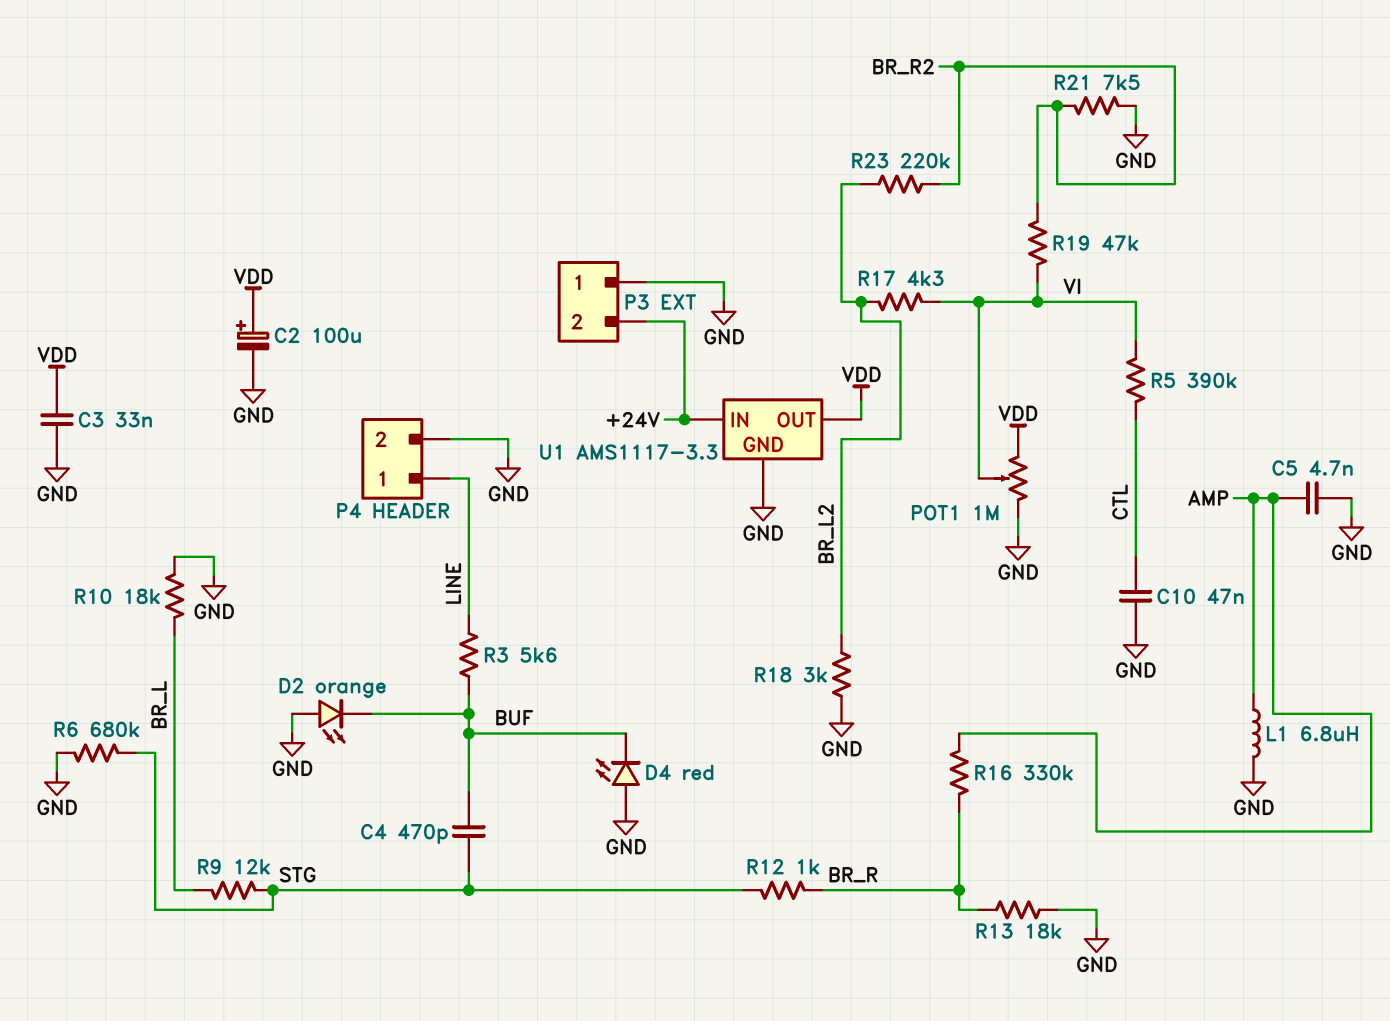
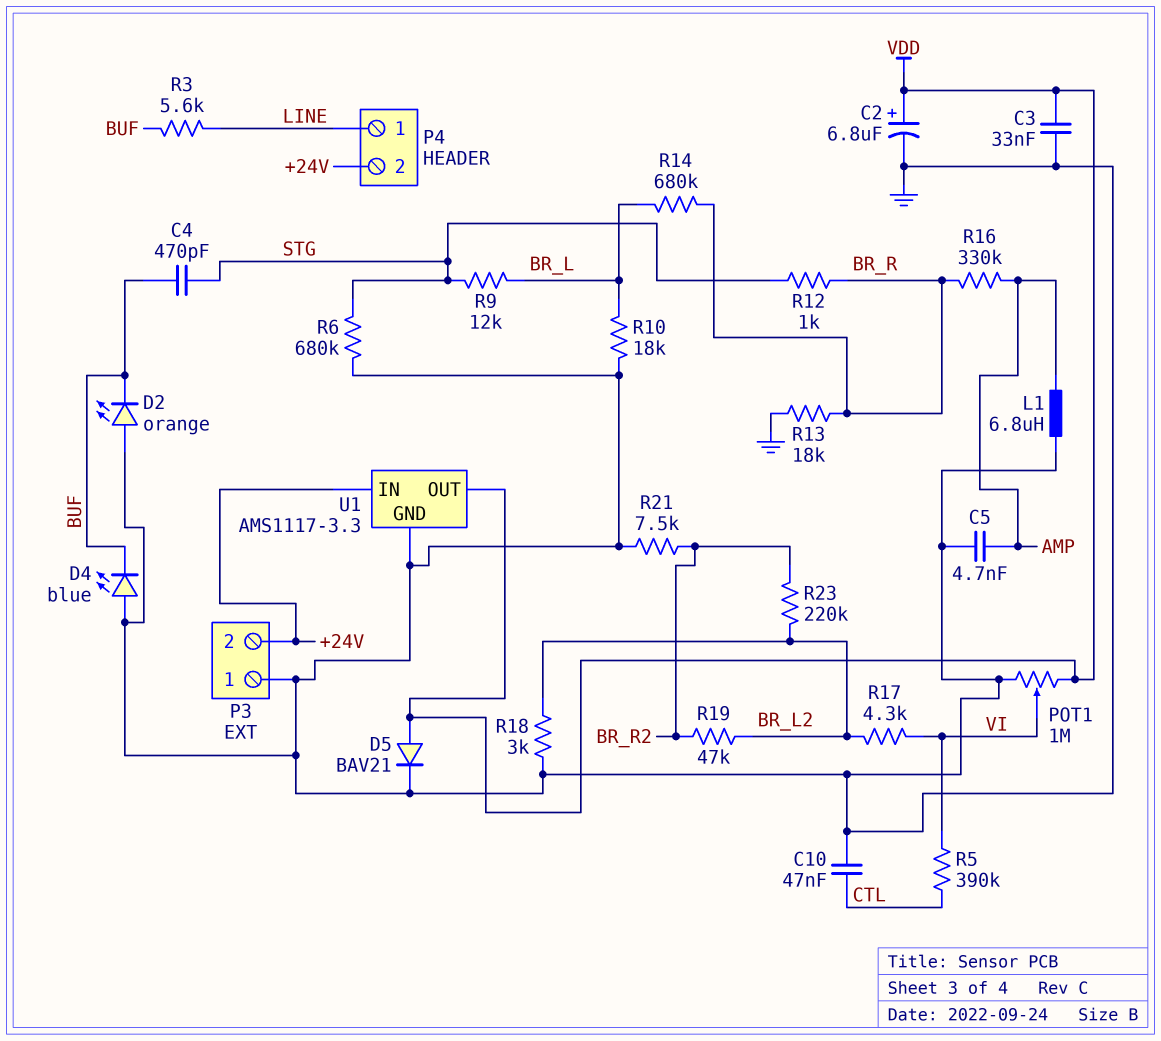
C2: 100uF (plus VDD, minus GND) -> 6.8uF (plus VDD, minus GND)
D4: LED red (A GND, K BUF) -> LED blue (A GND, K BUF)
D5: none -> diode BAV21 (A VDD, K GND)
P4 pin 2: GND -> +24V
R14: none -> 680k (BR_L, BR_R)
R19: 47k (BR_R2, VI) -> 47k (BR_L2, BR_R2)

